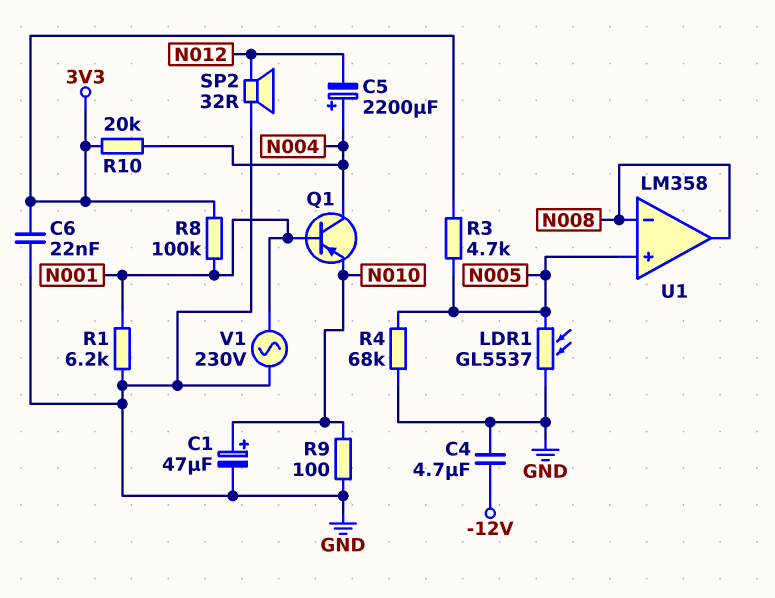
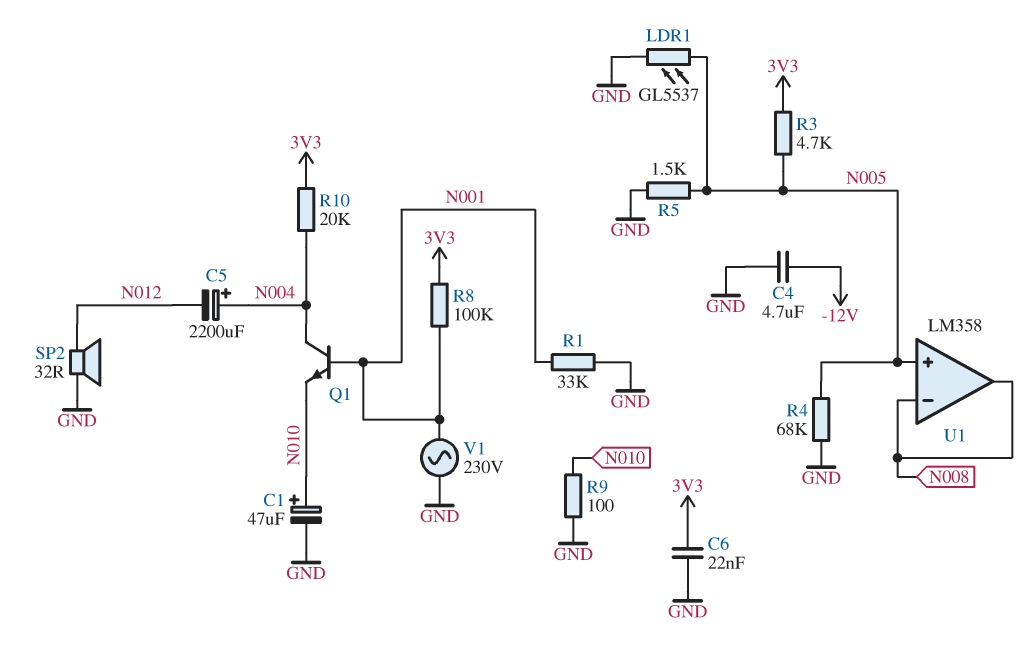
Q1: PNP (B N001, C N004, E N010) -> NPN (B N001, C N004, E N010)
R1: 6.2k (GND, N001) -> 33k (GND, N001)
R5: none -> 1.5k (GND, N005)

